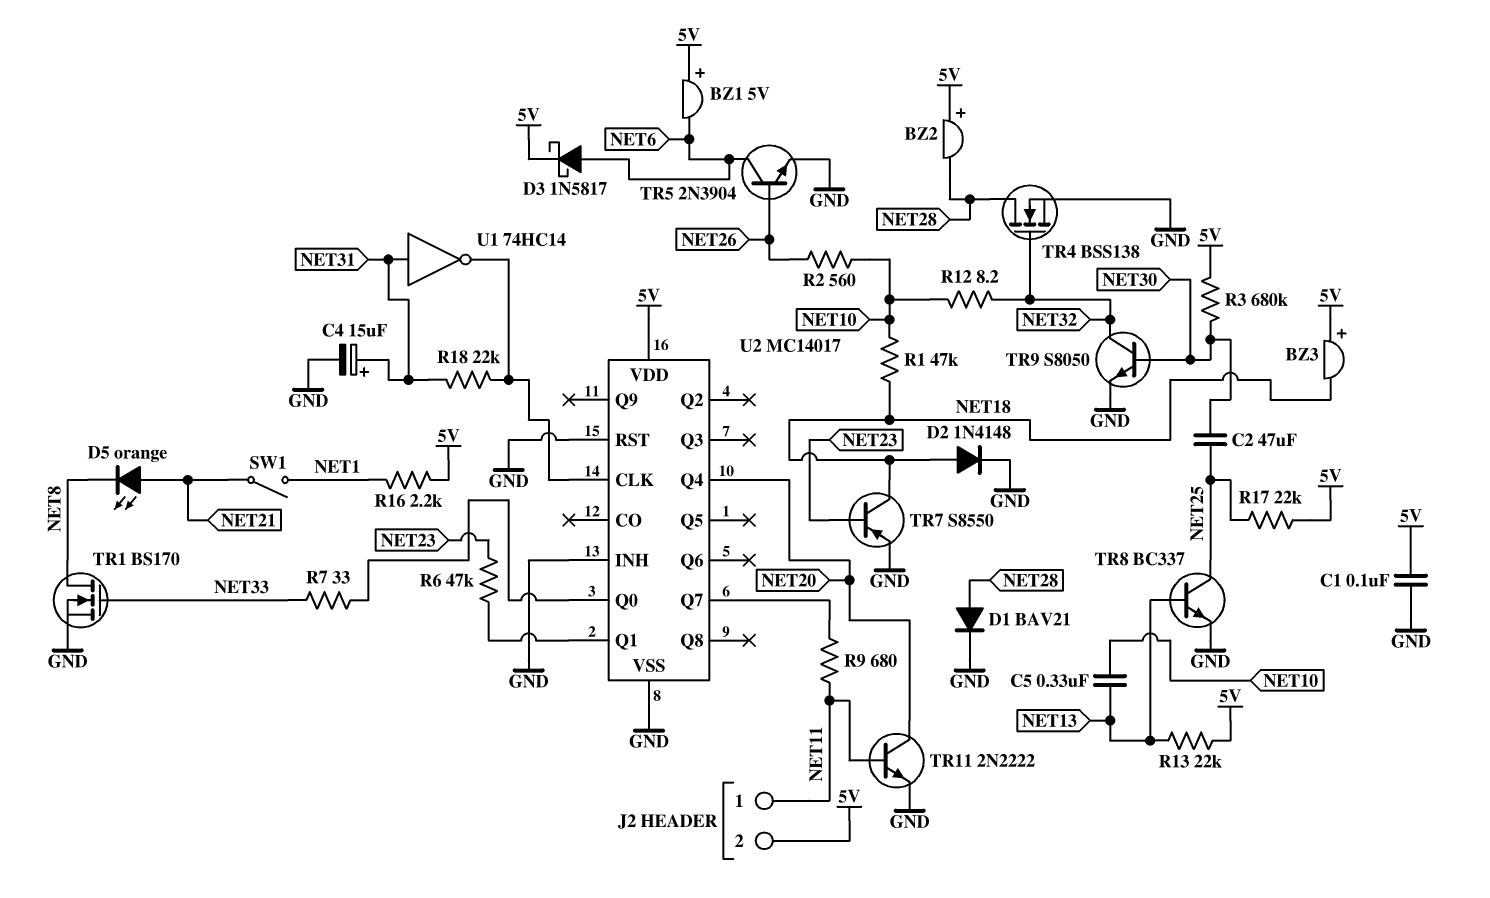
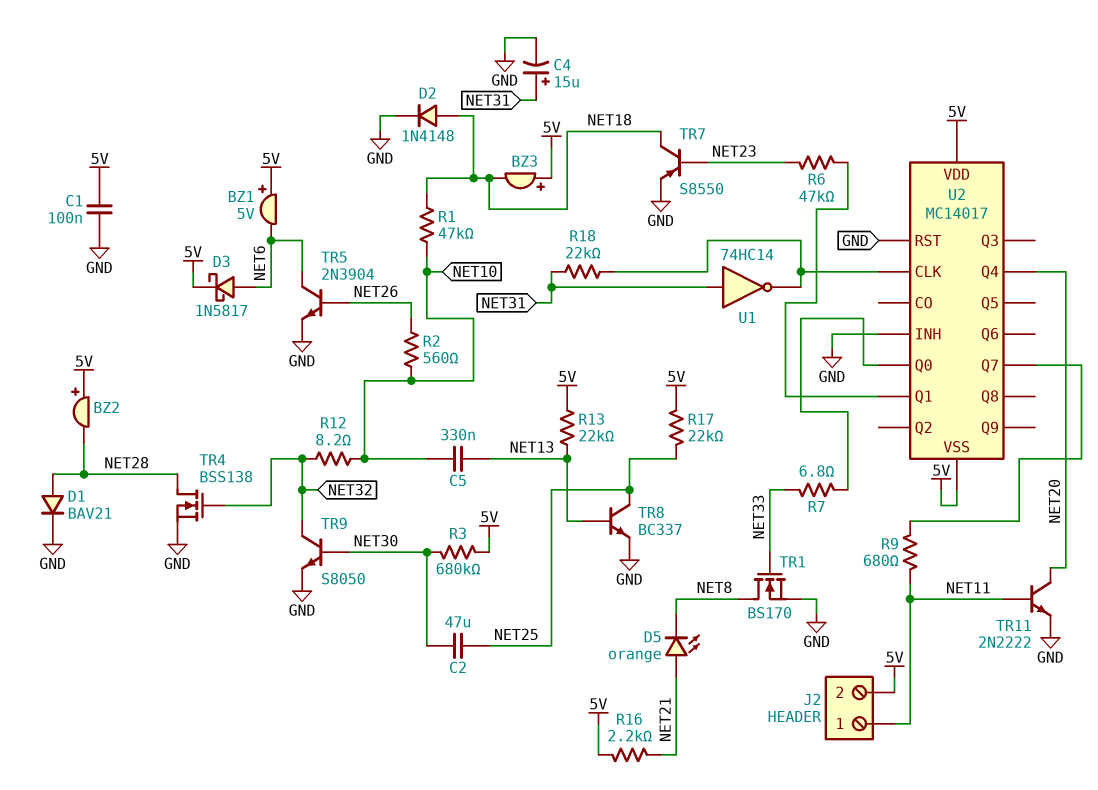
R7: 33 (NET33, U2/Q0) -> 6.8 (NET33, U2/Q0)
R16: 2.2k (5V, NET1) -> 2.2k (5V, NET21)
SW1: switch (NET1, NET21) -> none
U2 pin VSS: GND -> 5V

